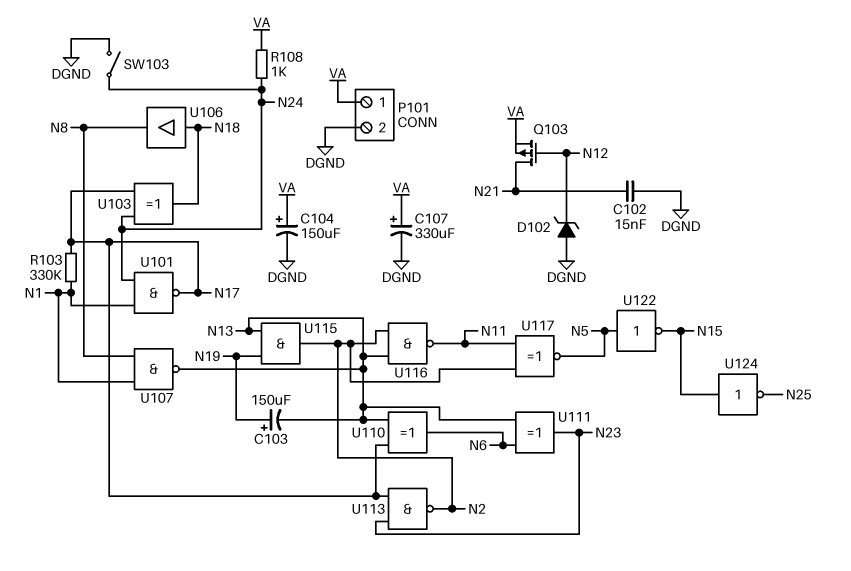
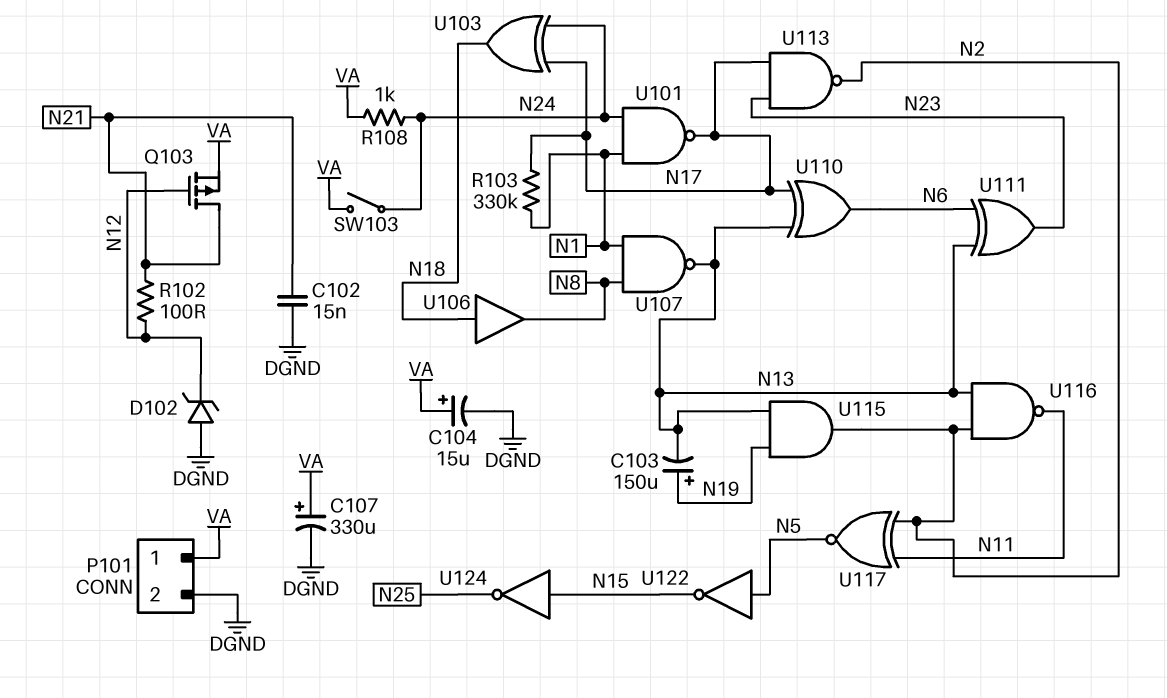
C104: 150uF (plus VA, minus DGND) -> 15uF (plus VA, minus DGND)
R102: none -> 100 (N12, N21)
SW103: switch (DGND, N24) -> switch (N24, VA)

